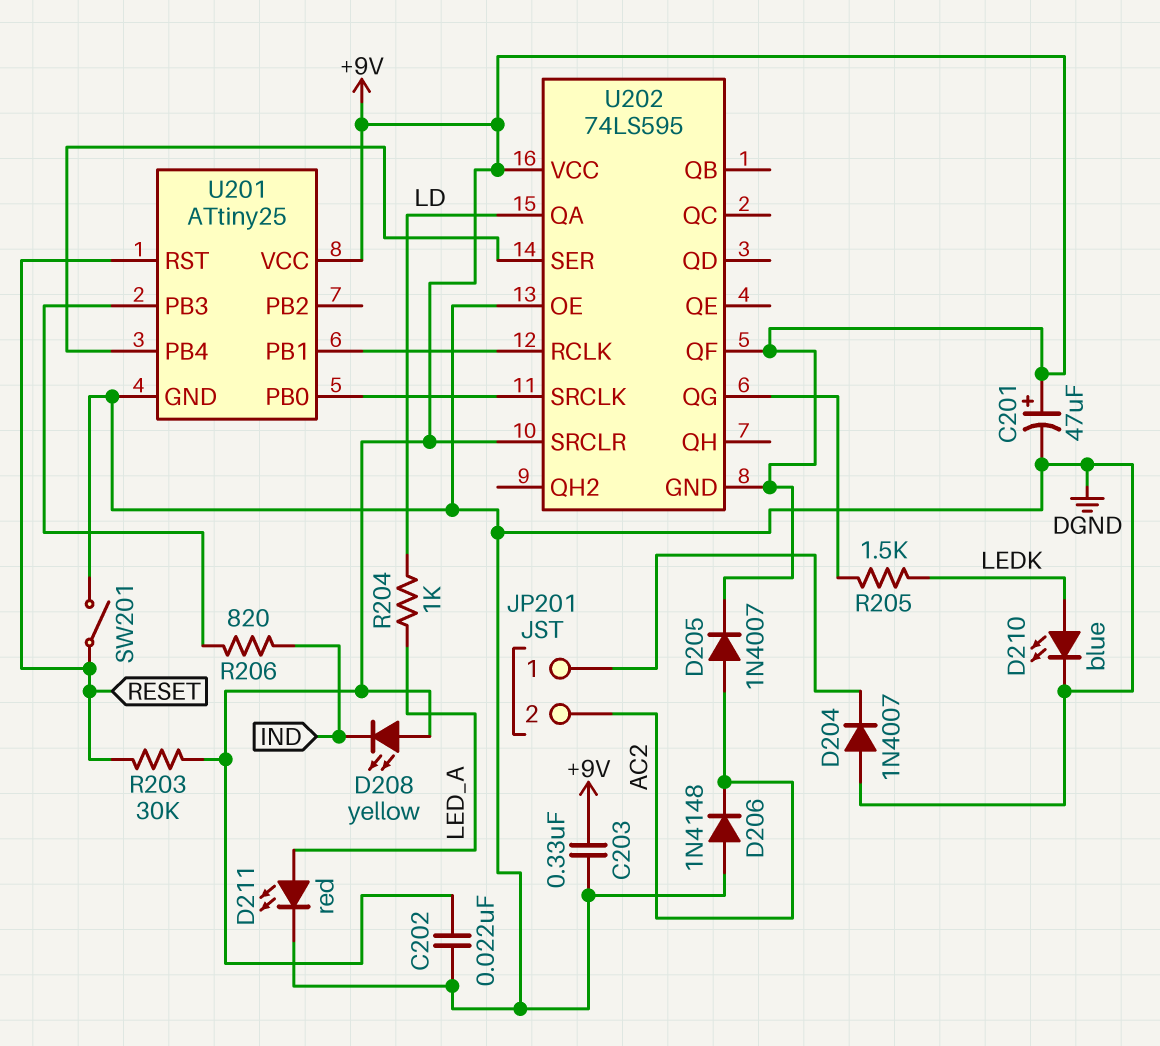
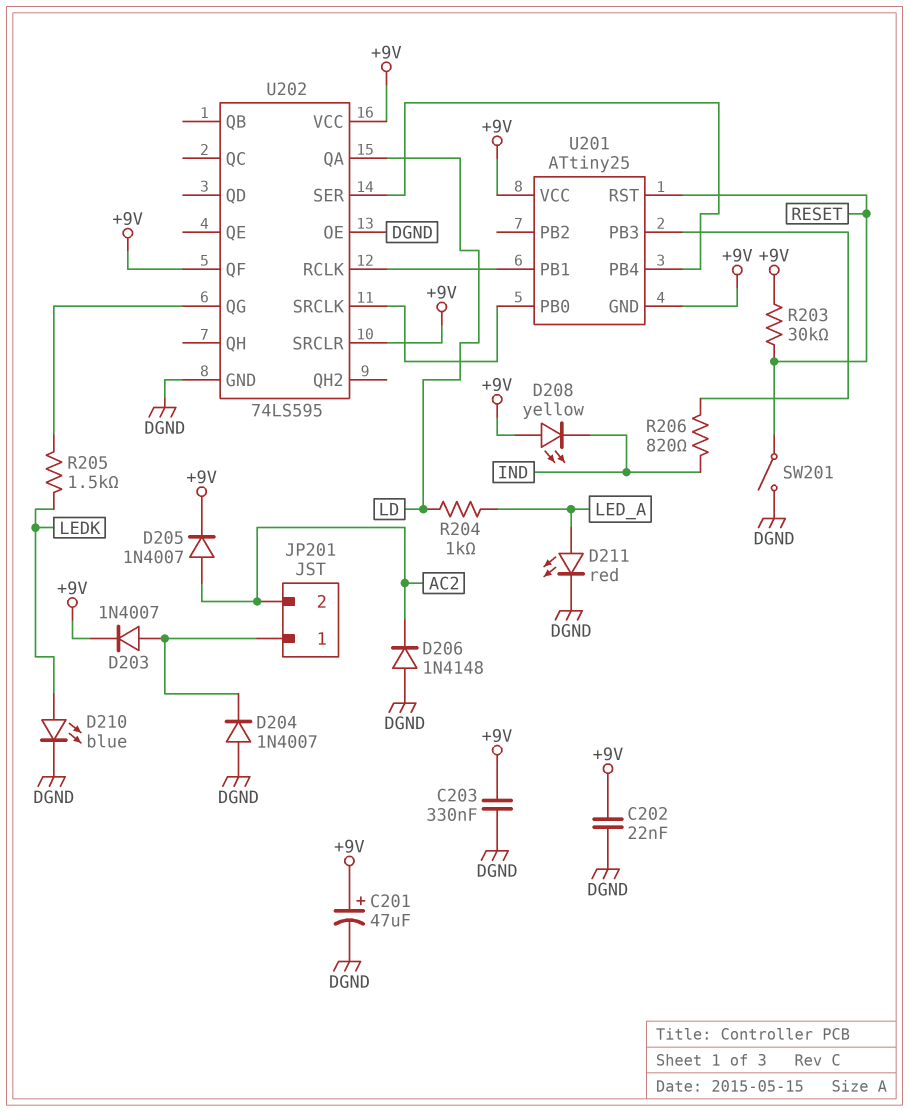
D203: none -> diode 1N4007 (A JP201/1, K +9V)
U201 pin GND: DGND -> +9V
U202 pin GND: +9V -> DGND

